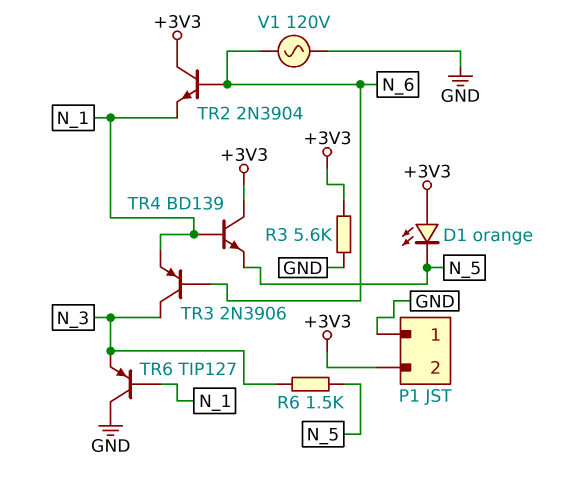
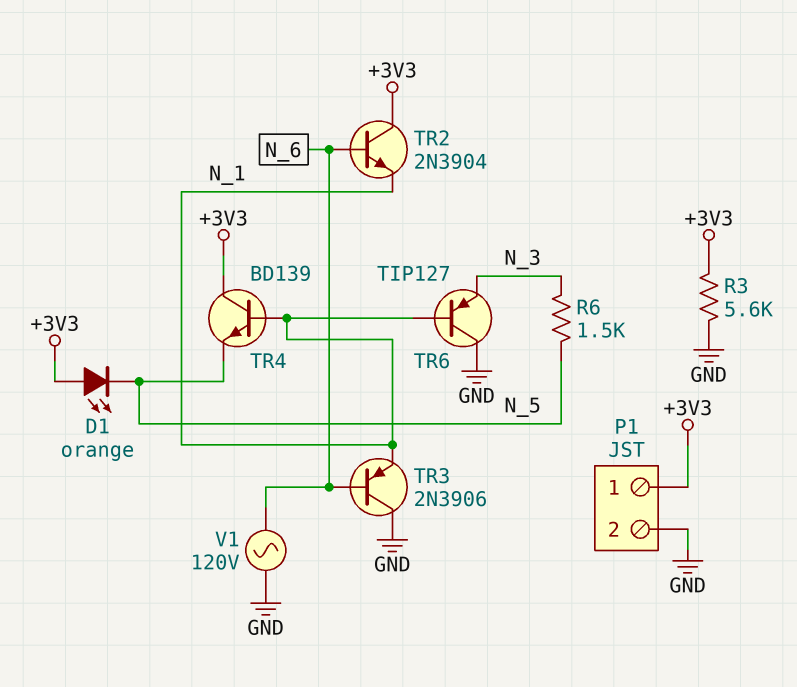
P1 pin 1: GND -> +3V3
P1 pin 2: +3V3 -> GND
TR3: PNP 2N3906 (B N_6, C N_3, E N_1) -> PNP 2N3906 (B N_6, C GND, E N_1)

